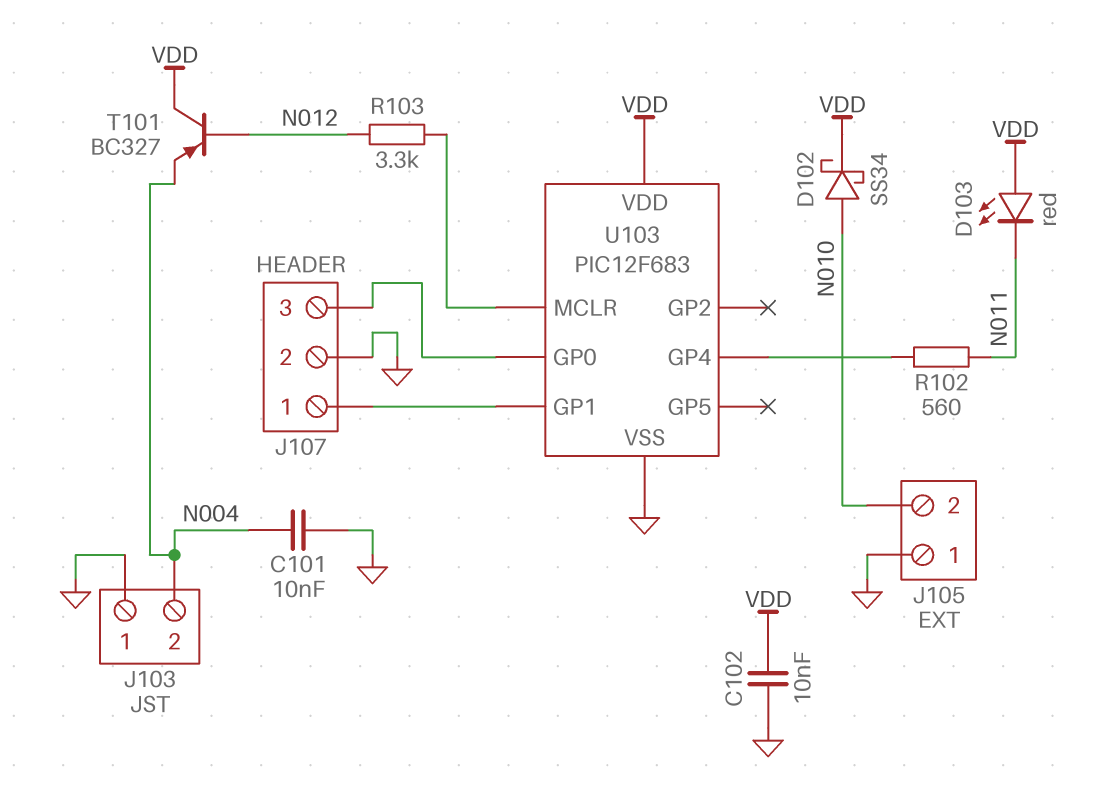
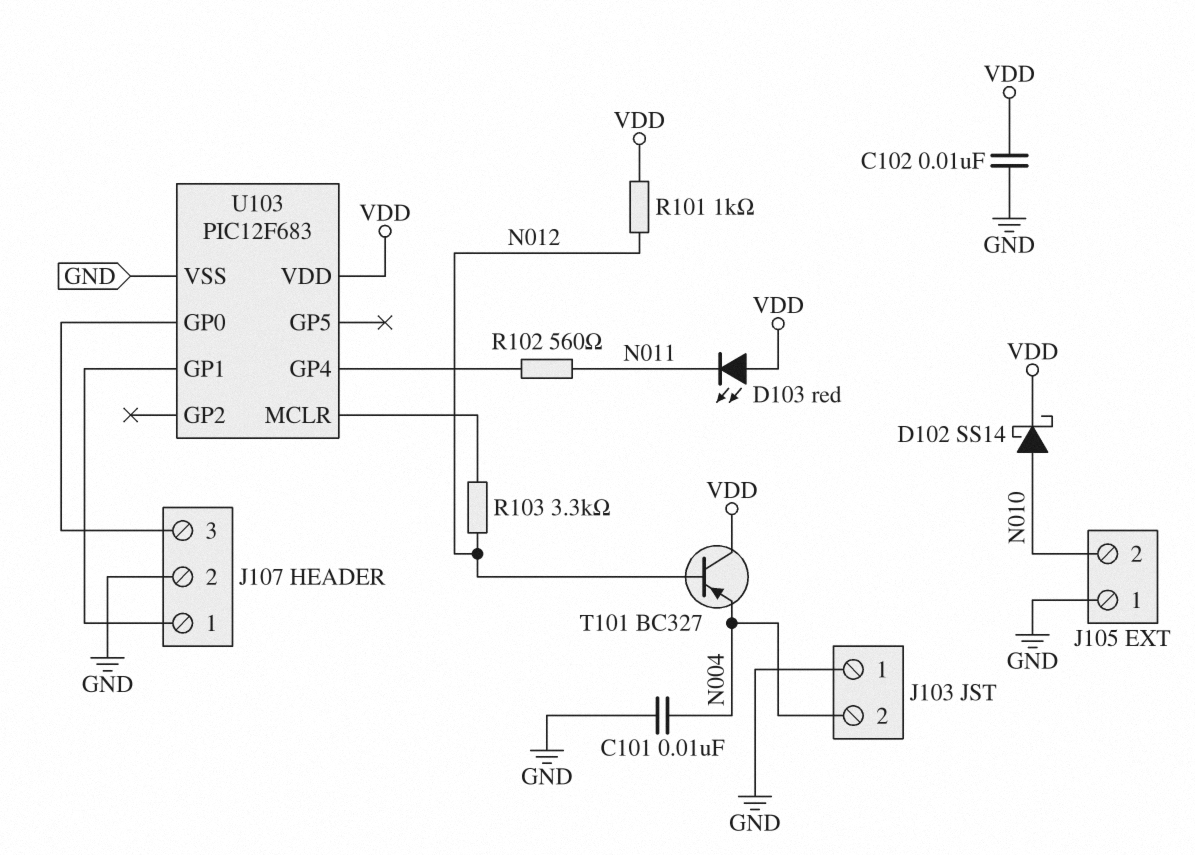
D102: schottky SS34 (A N010, K VDD) -> schottky SS14 (A N010, K VDD)
R101: none -> 1k (N012, VDD)

